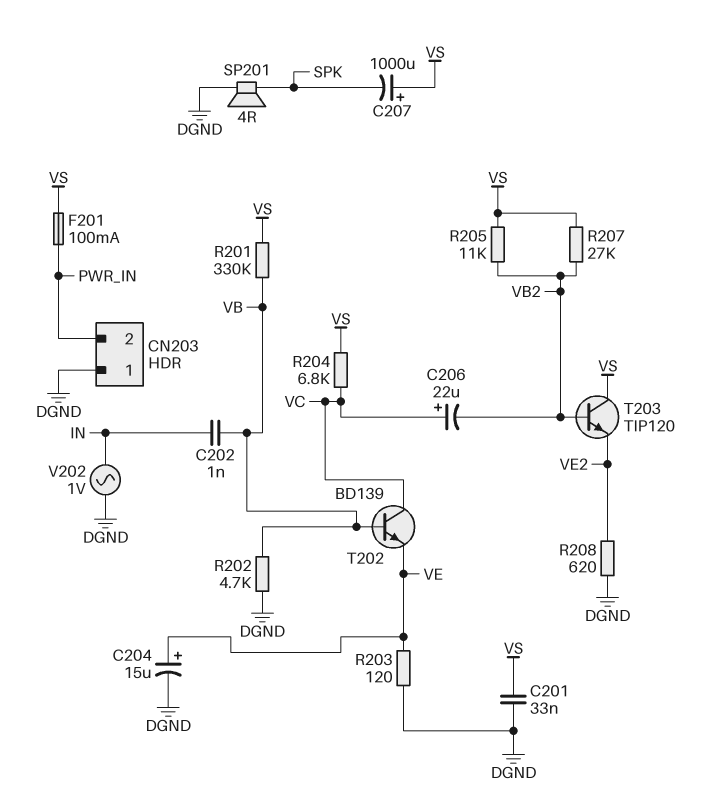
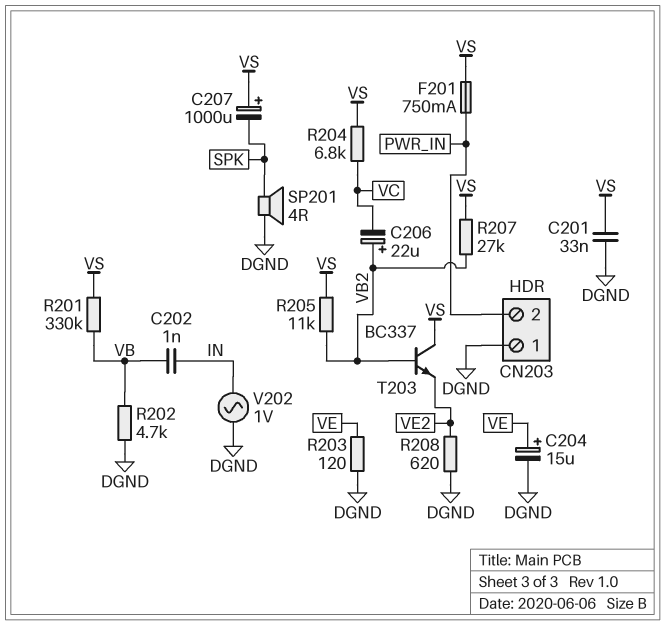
C206: 22uF (plus VC, minus VB2) -> 22uF (plus VB2, minus VC)
F201: 100mA (PWR_IN, VS) -> 750mA (PWR_IN, VS)
T202: NPN BD139 (B VB, C VC, E VE) -> none
T203: NPN TIP120 (B VB2, C VS, E VE2) -> NPN BC337 (B VB2, C VS, E VE2)

